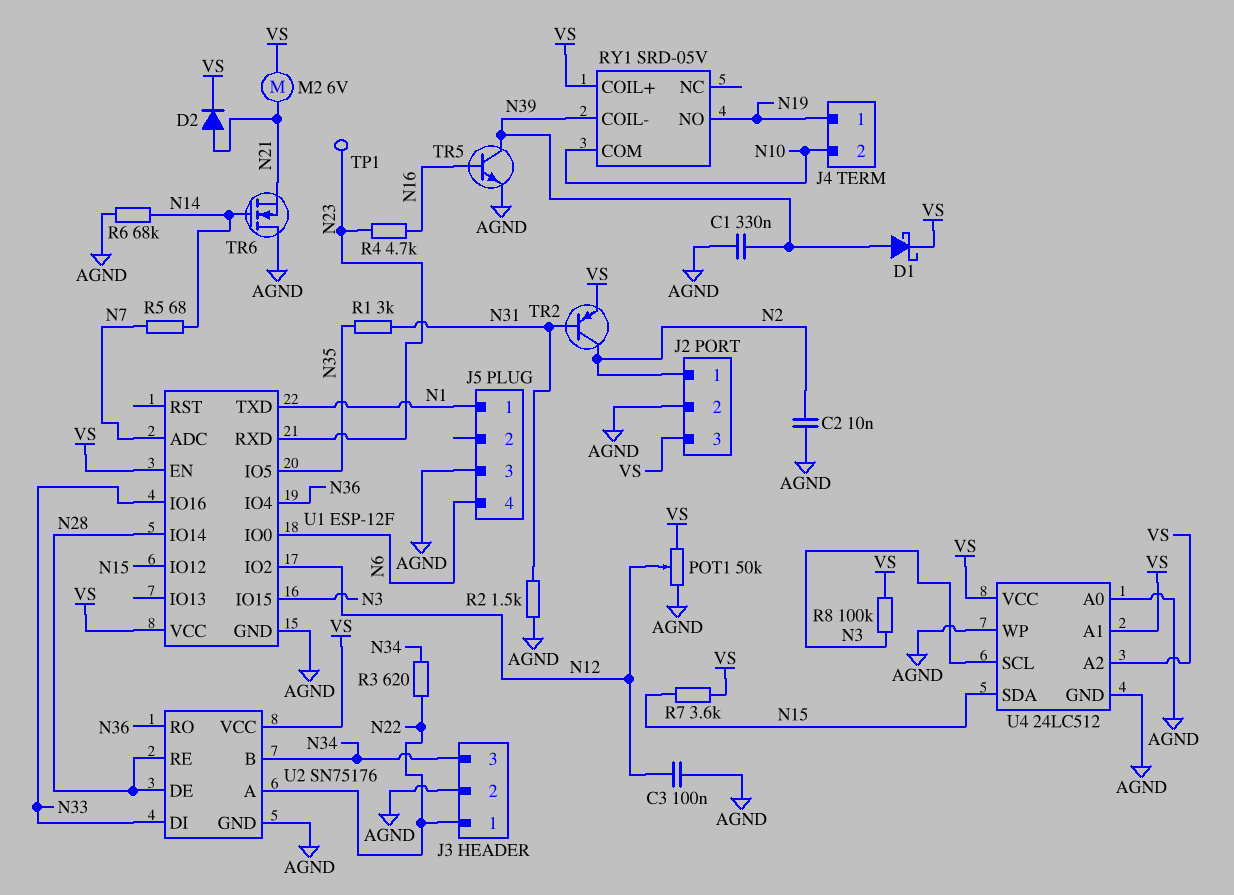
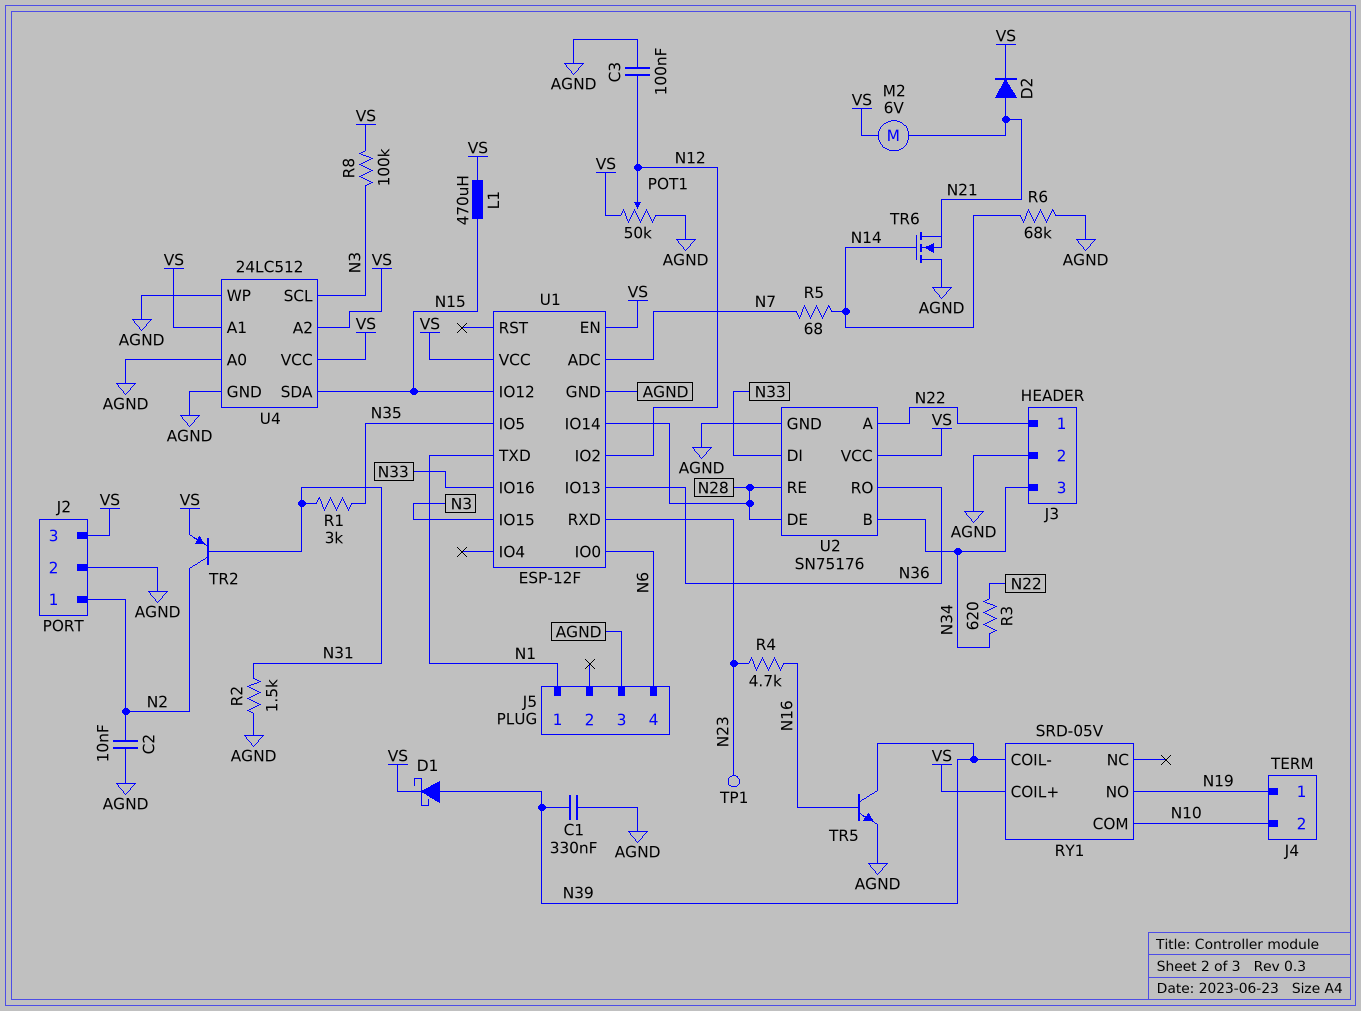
L1: none -> 470uH (N15, VS)
R7: 3.6k (N15, VS) -> none
U1 pin IO4: N36 -> none
U1 pin IO13: none -> N36

